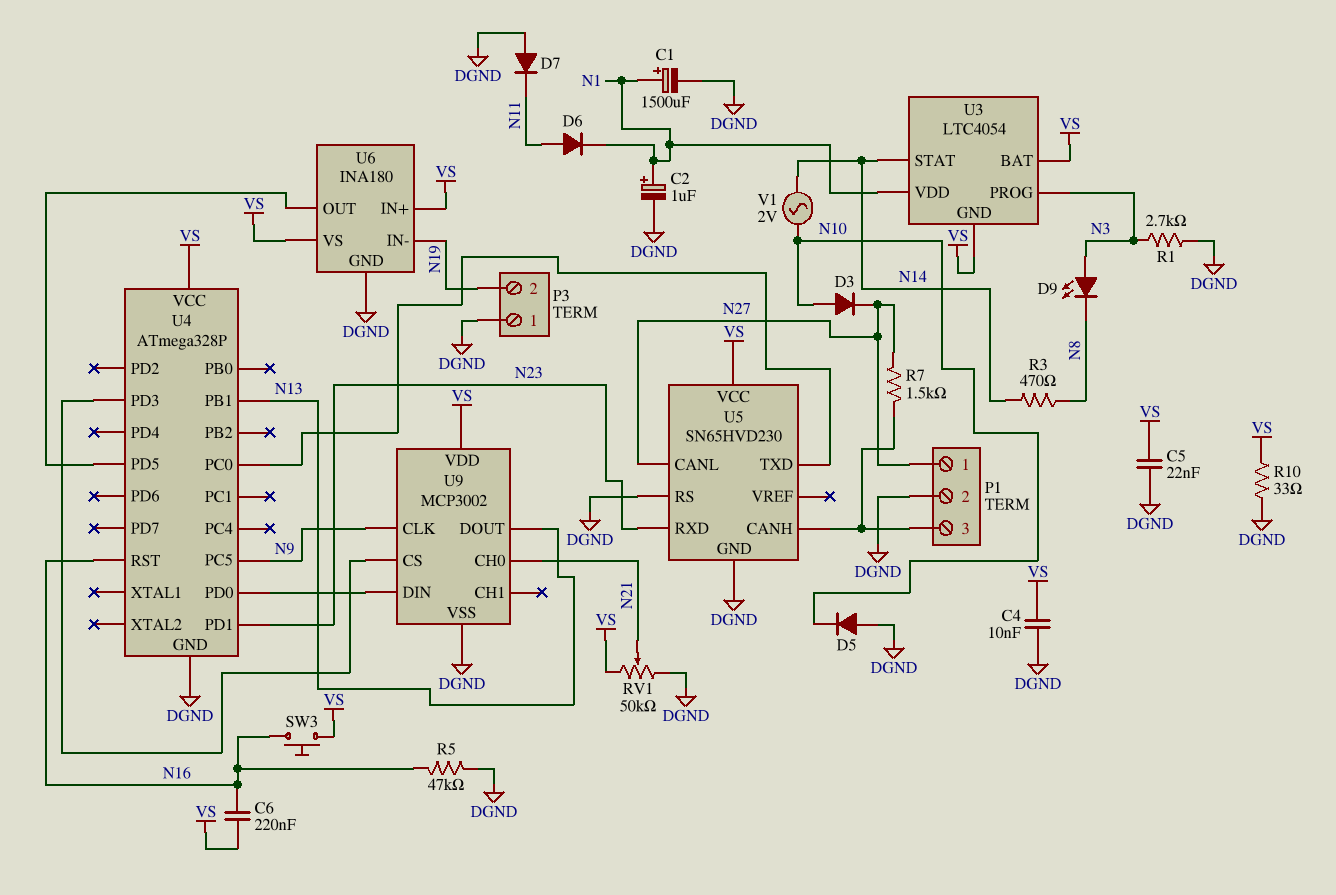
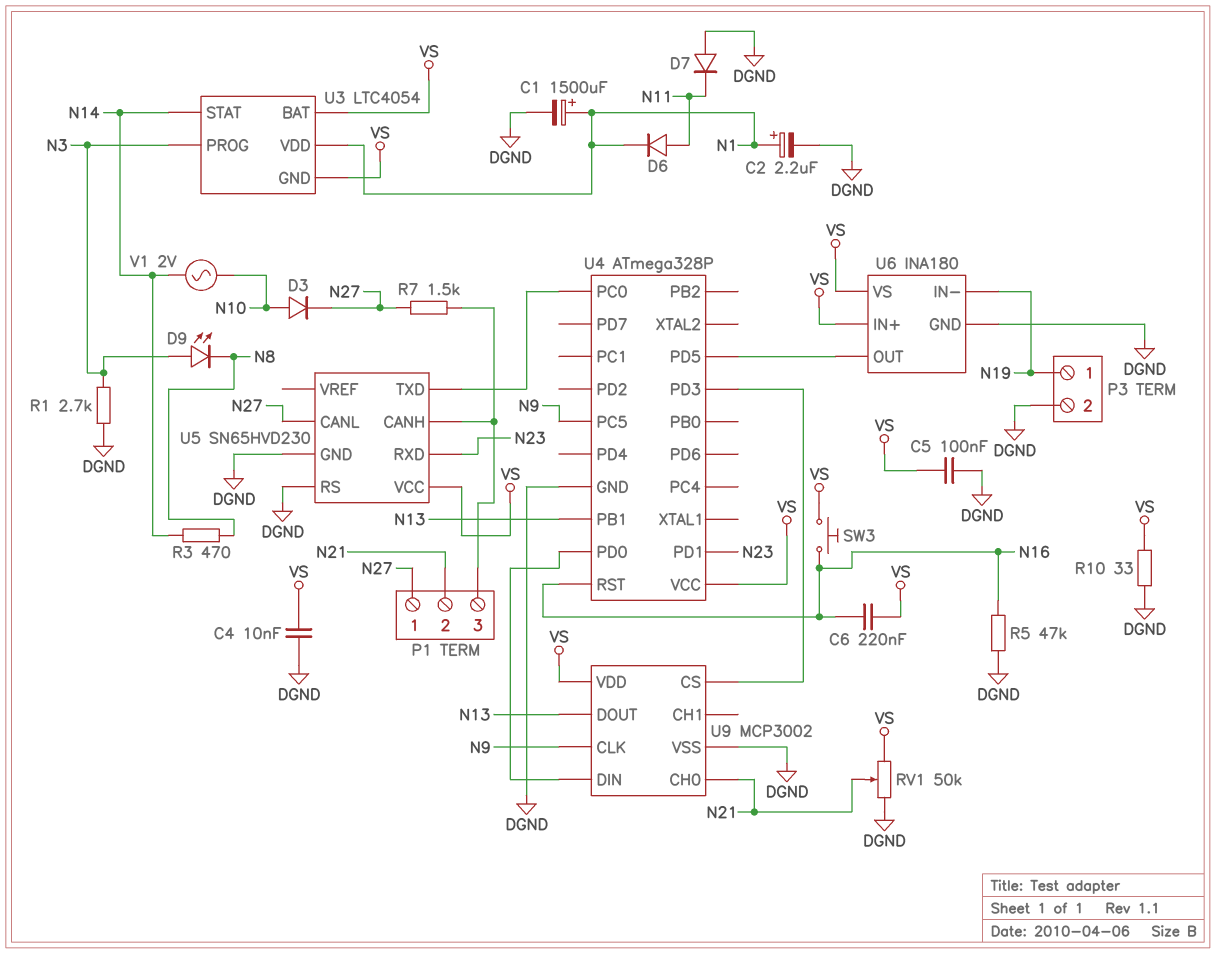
C2: 1uF (plus N1, minus DGND) -> 2.2uF (plus N1, minus DGND)
C5: 22nF (DGND, VS) -> 100nF (DGND, VS)
D5: diode (A DGND, K N10) -> none
P1 pin 2: DGND -> N21
P3 pin 1: DGND -> N19
P3 pin 2: N19 -> DGND

